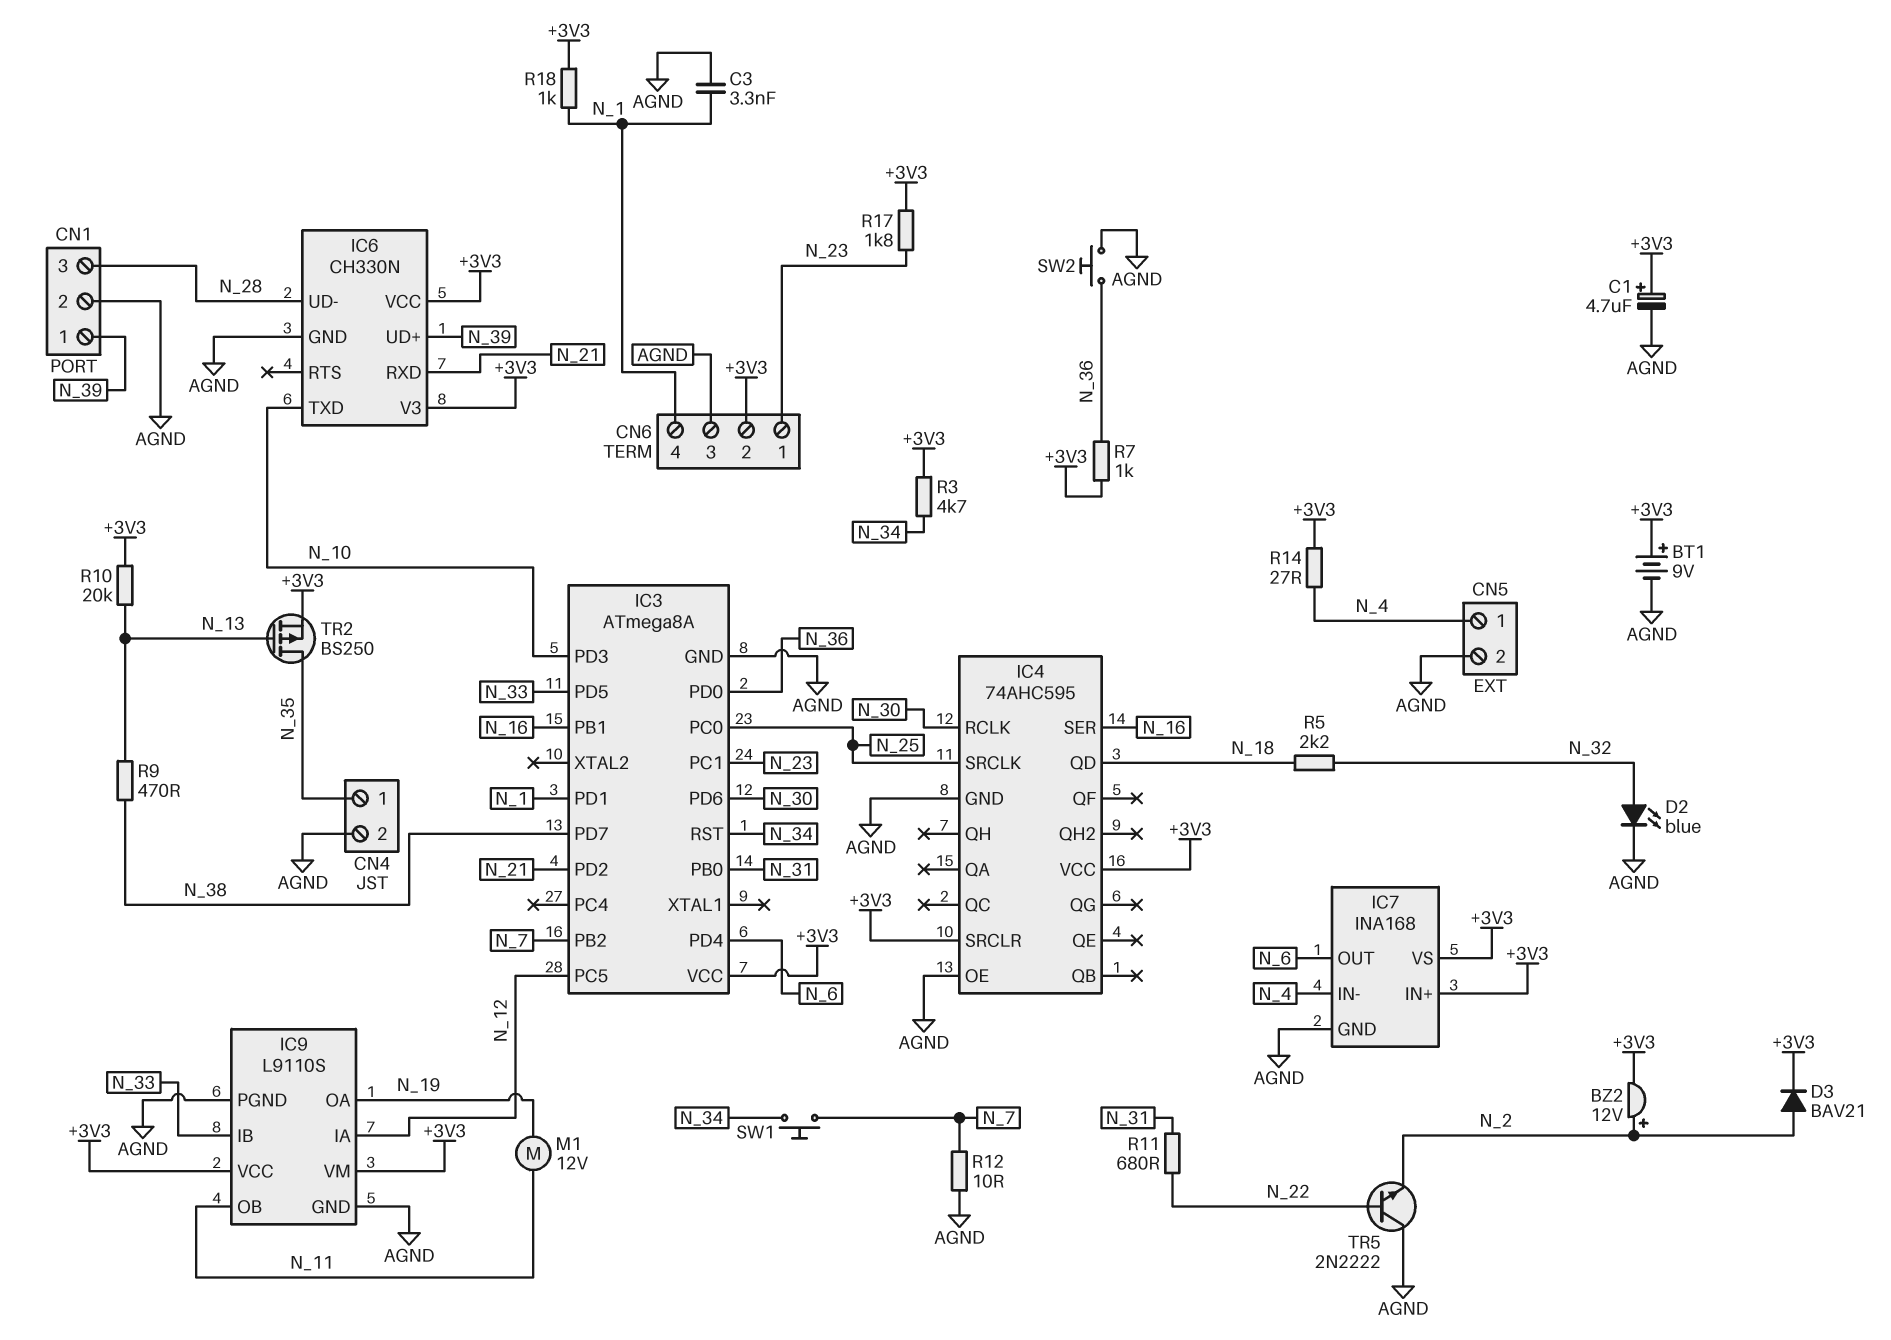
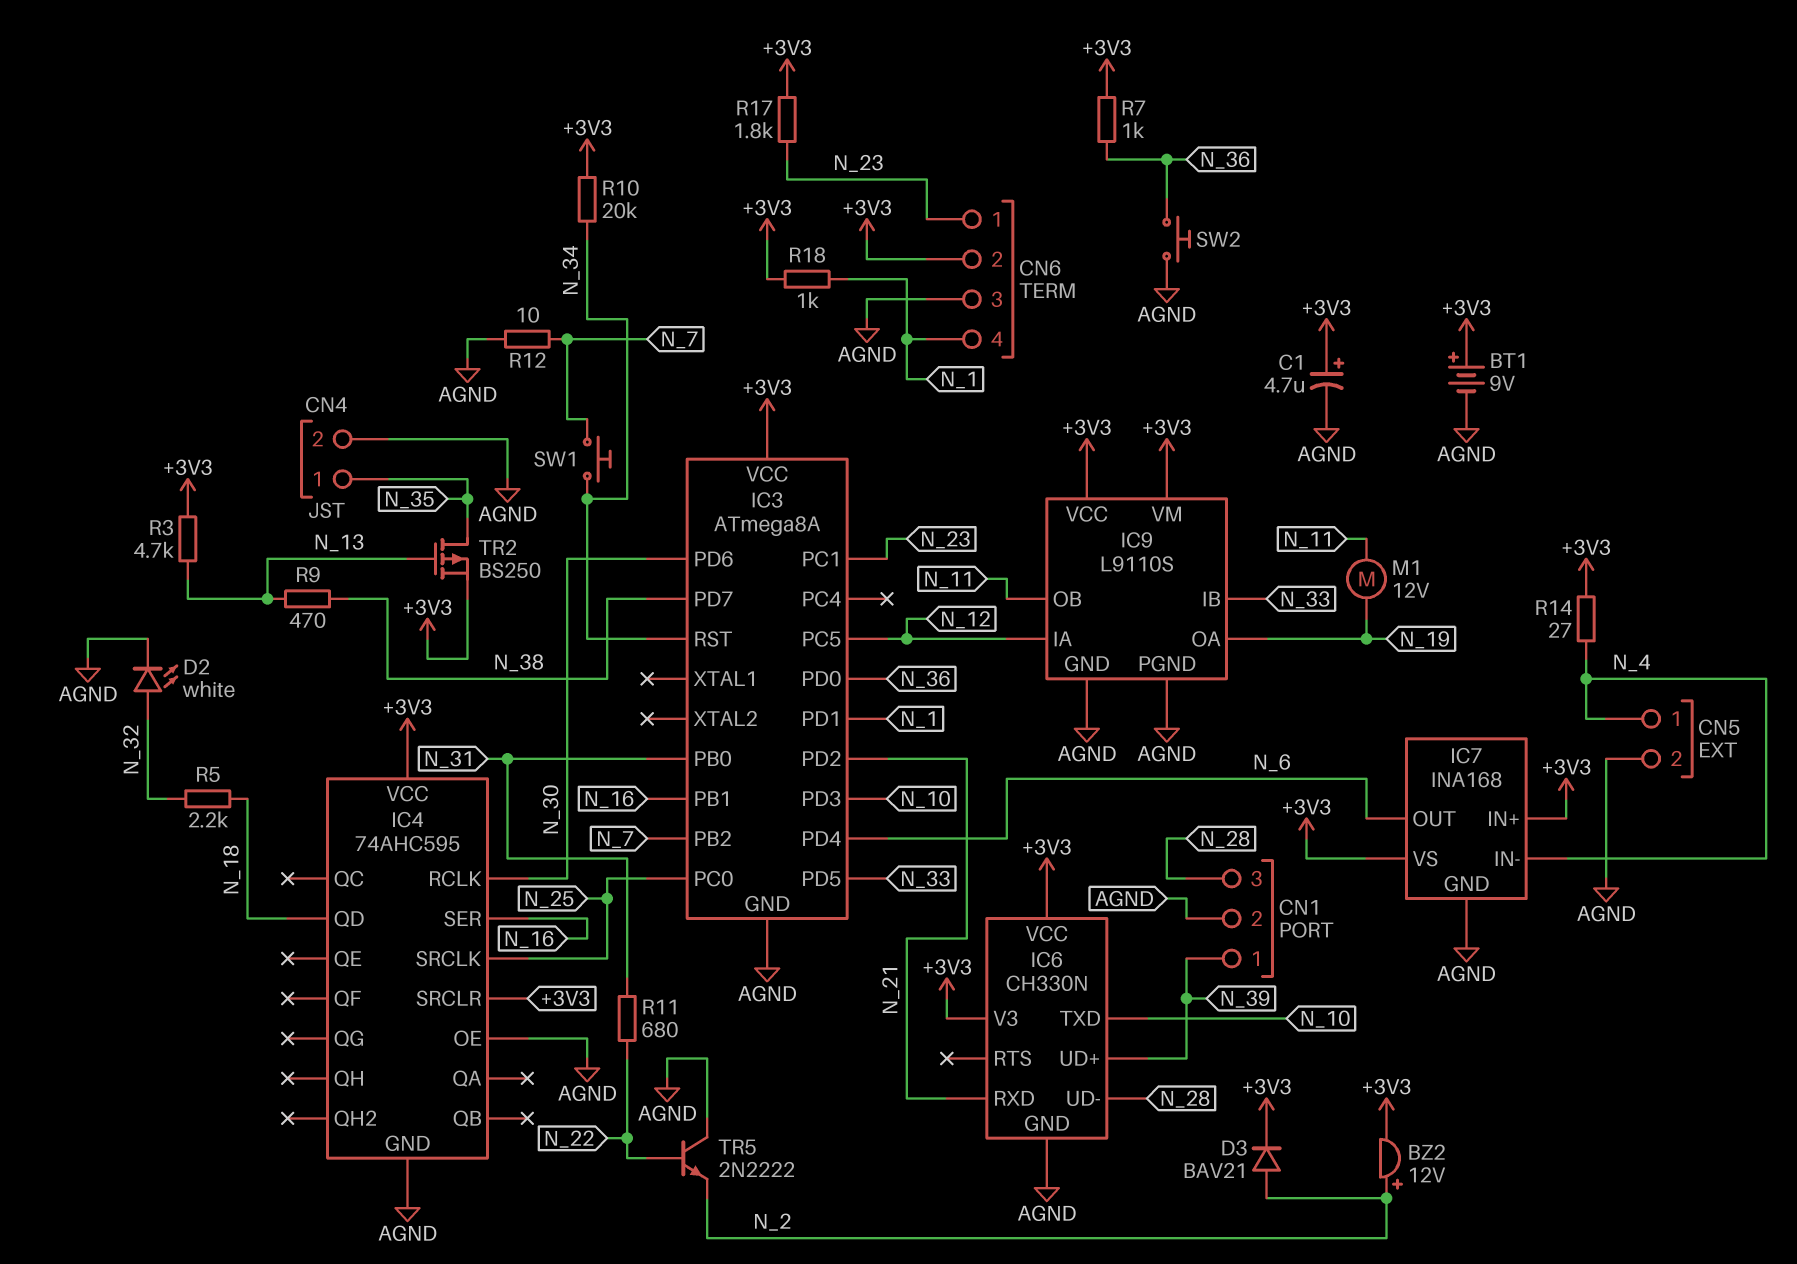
C3: 3.3nF (AGND, N_1) -> none
D2: LED blue (A N_32, K AGND) -> LED white (A N_32, K AGND)
R3: 4.7k (+3V3, N_34) -> 4.7k (+3V3, N_13)
R10: 20k (+3V3, N_13) -> 20k (+3V3, N_34)

